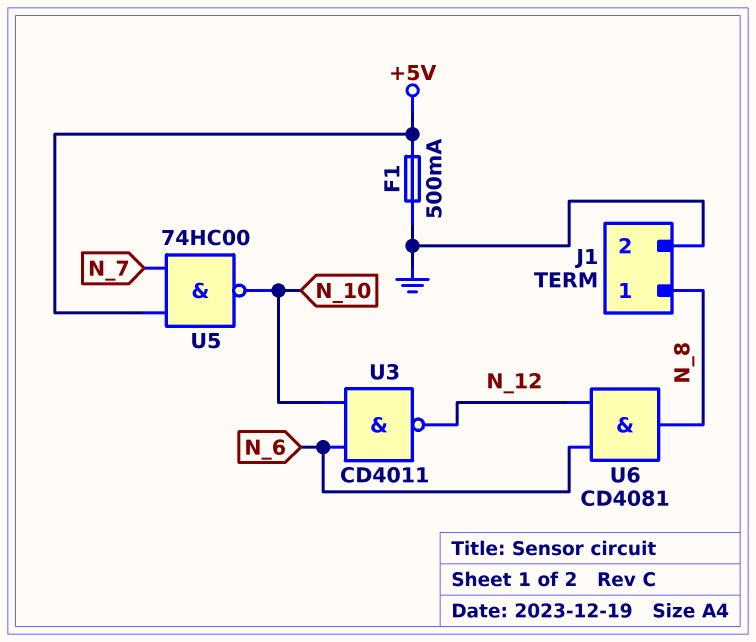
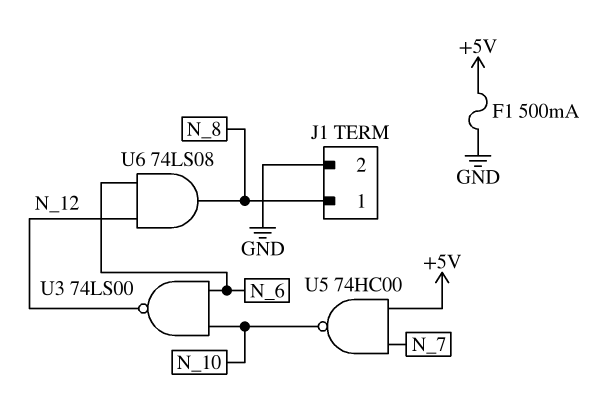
U3: NAND CD4011 (in N_6, in N_10, out N_12) -> NAND 74LS00 (in N_6, in N_10, out N_12)
U6: AND CD4081 (in N_6, in N_12, out N_8) -> AND 74LS08 (in N_6, in N_12, out N_8)

